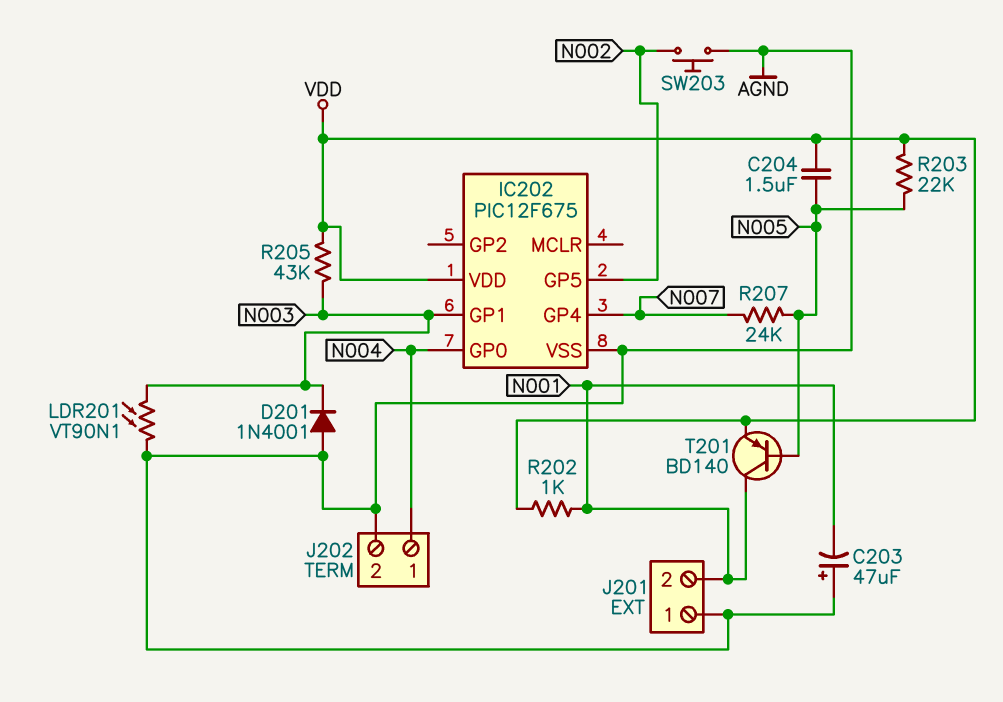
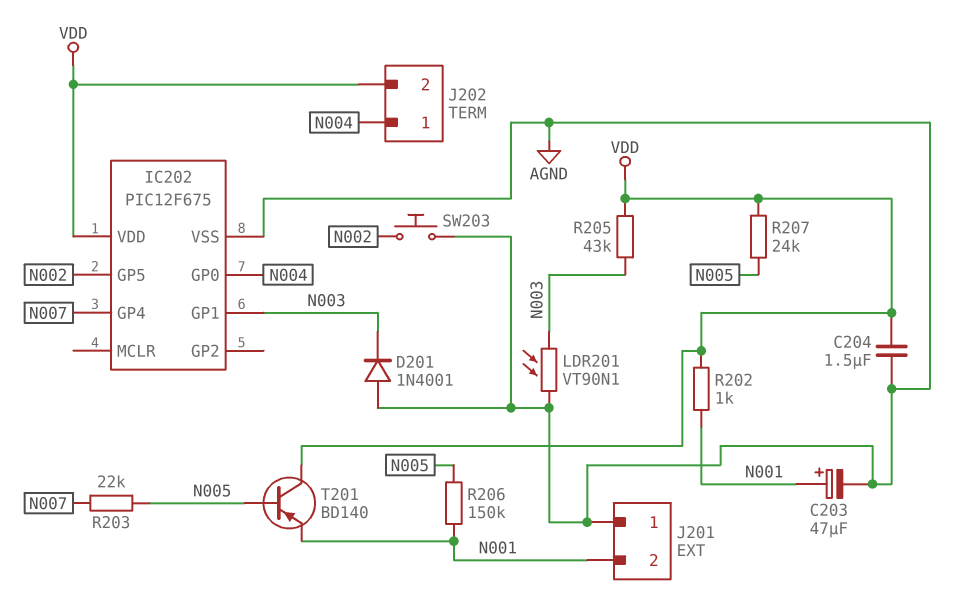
C203: 47uF (plus AGND, minus N001) -> 47uF (plus N001, minus AGND)
C204: 1.5uF (N005, VDD) -> 1.5uF (AGND, VDD)
J202 pin 2: AGND -> VDD
R203: 22k (N005, VDD) -> 22k (N005, N007)
R206: none -> 150k (N001, N005)
R207: 24k (N005, N007) -> 24k (N005, VDD)
T201: PNP BD140 (B N005, C N001, E VDD) -> PNP BD140 (B N005, C VDD, E N001)

